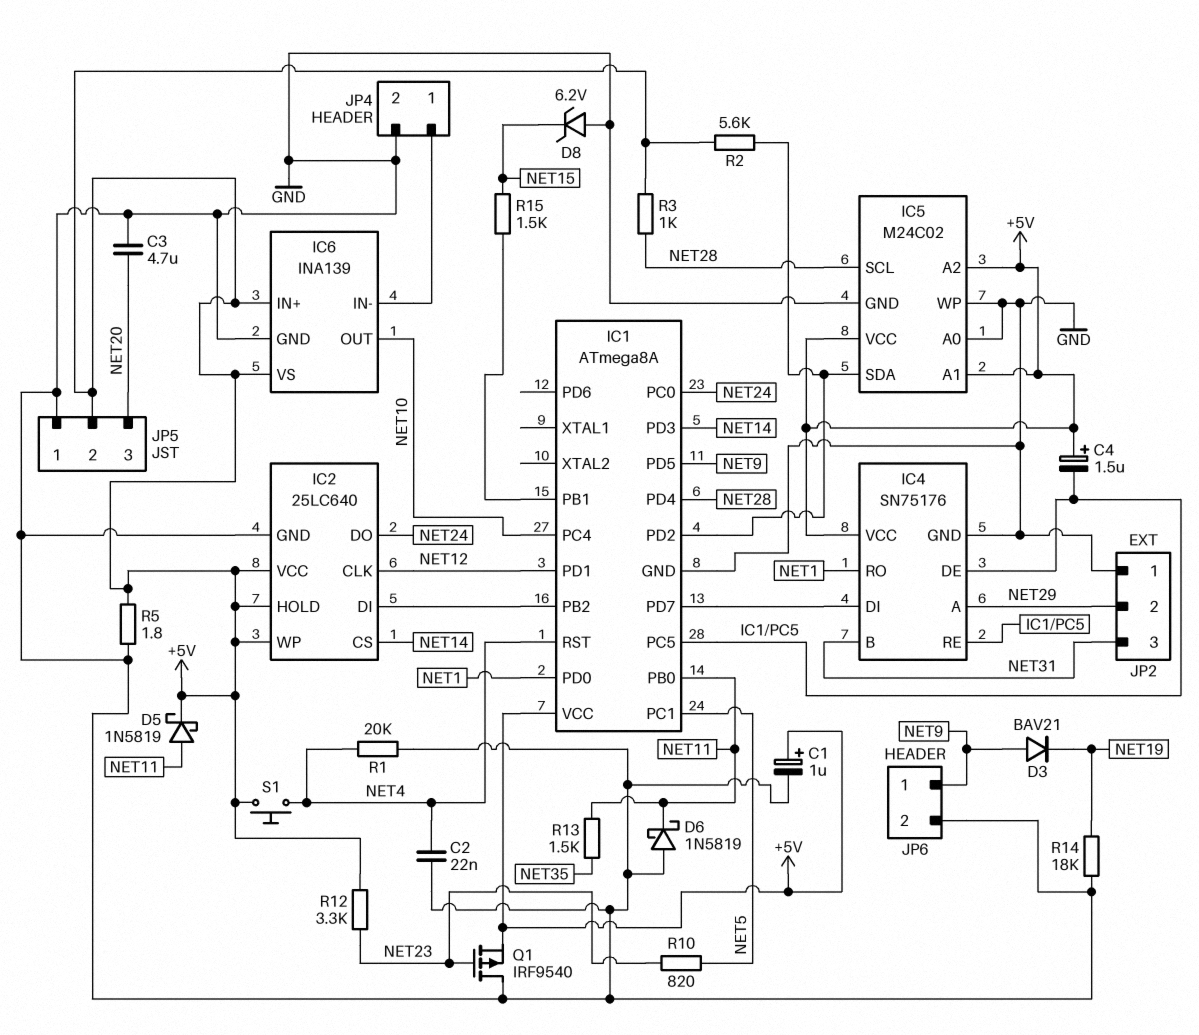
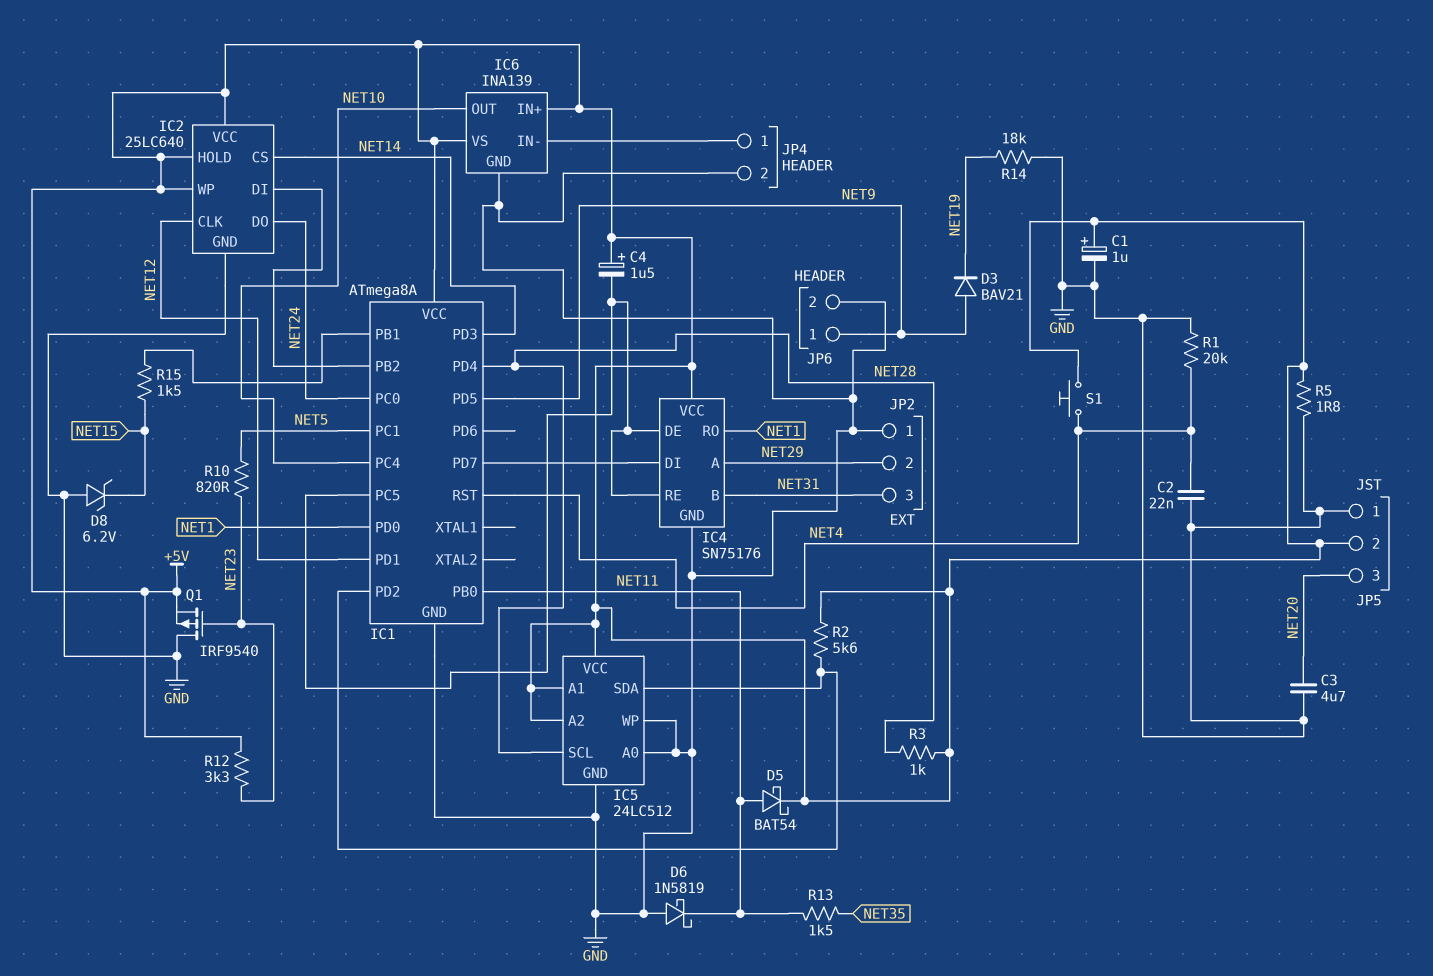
D5: schottky 1N5819 (A NET11, K +5V) -> schottky BAT54 (A NET11, K +5V)
IC5: M24C02 -> 24LC512

